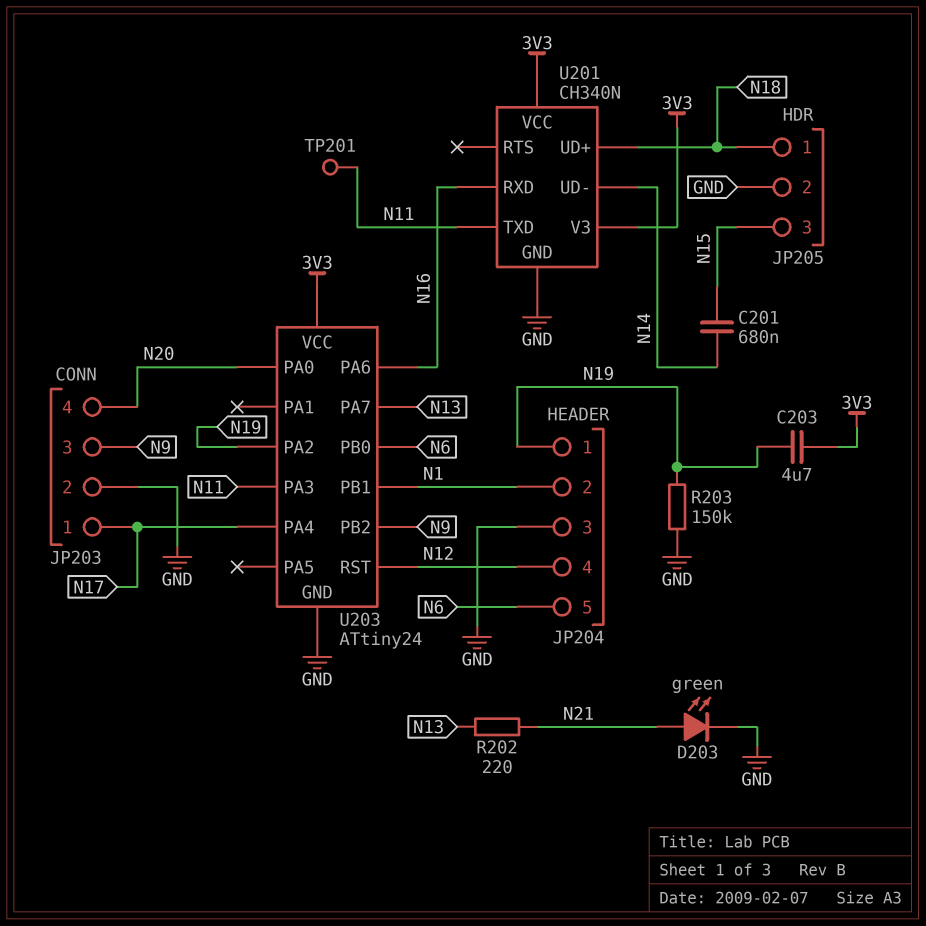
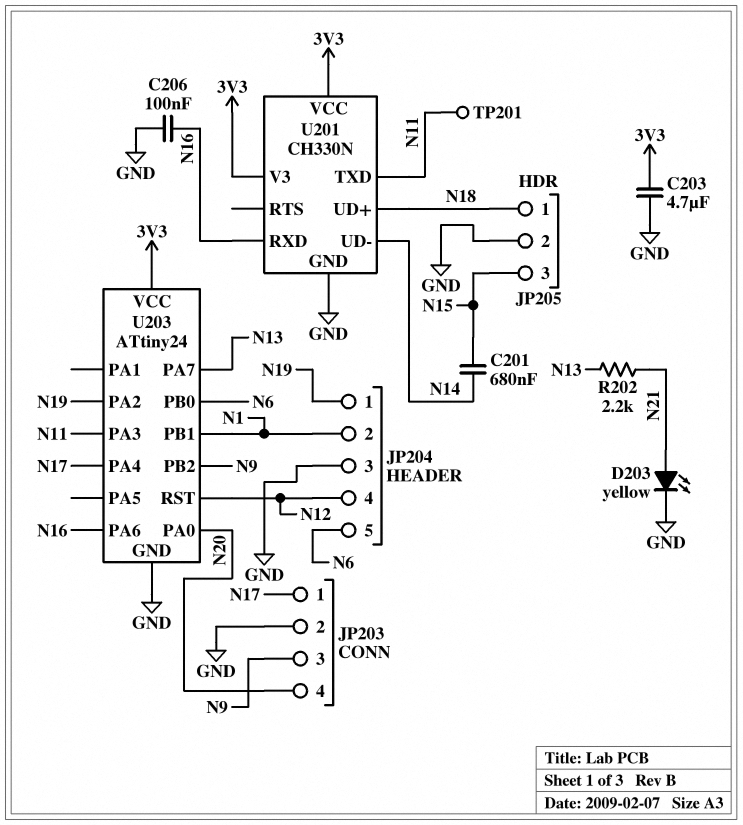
C203: 4.7uF (3V3, N19) -> 4.7uF (3V3, GND)
C206: none -> 100nF (GND, N16)
D203: LED green (A N21, K GND) -> LED yellow (A N21, K GND)
R202: 220 (N13, N21) -> 2.2k (N13, N21)
R203: 150k (GND, N19) -> none
U201: CH340N -> CH330N

